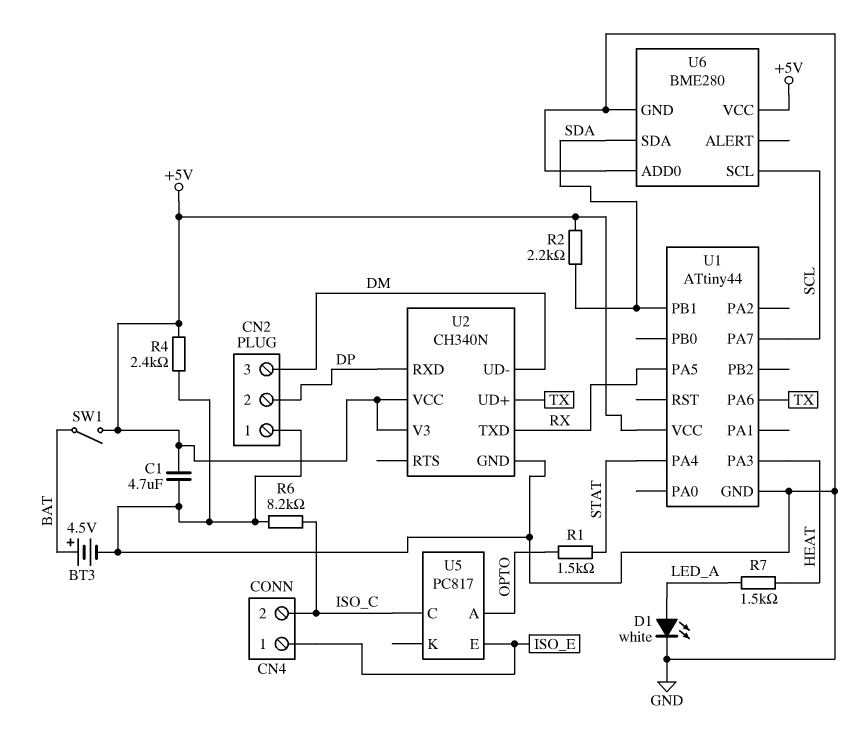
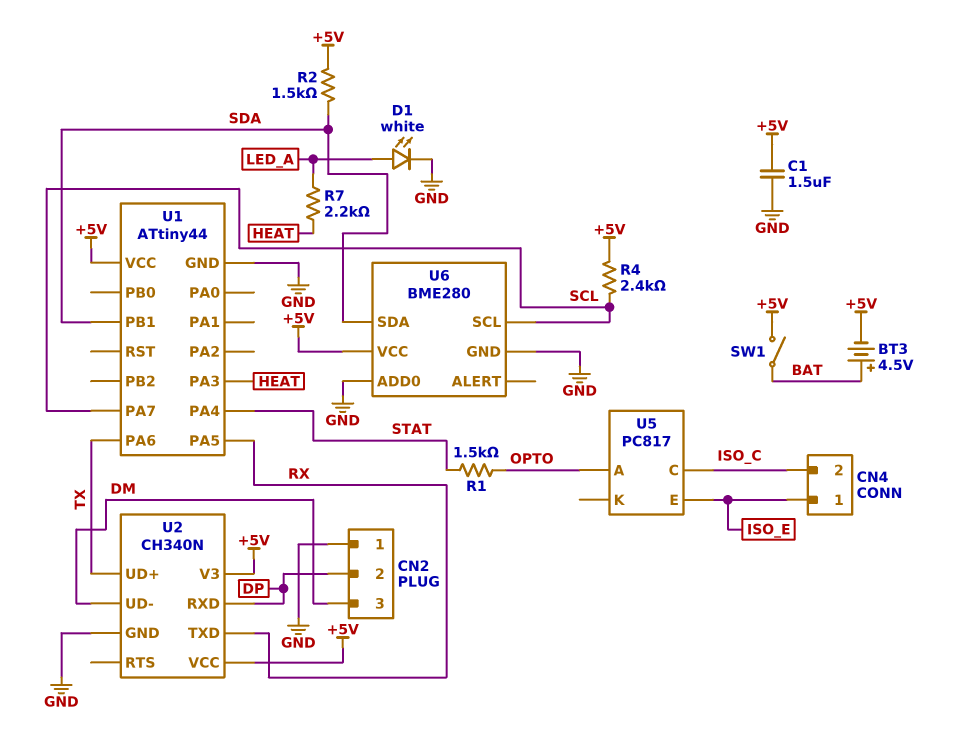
BT3: 4.5V (plus BAT, minus GND) -> 4.5V (plus BAT, minus +5V)
C1: 4.7uF (+5V, GND) -> 1.5uF (+5V, GND)
R2: 2.2k (+5V, SDA) -> 1.5k (+5V, SDA)
R4: 2.4k (+5V, GND) -> 2.4k (+5V, SCL)
R6: 8.2k (GND, ISO_C) -> none
R7: 1.5k (HEAT, LED_A) -> 2.2k (HEAT, LED_A)

